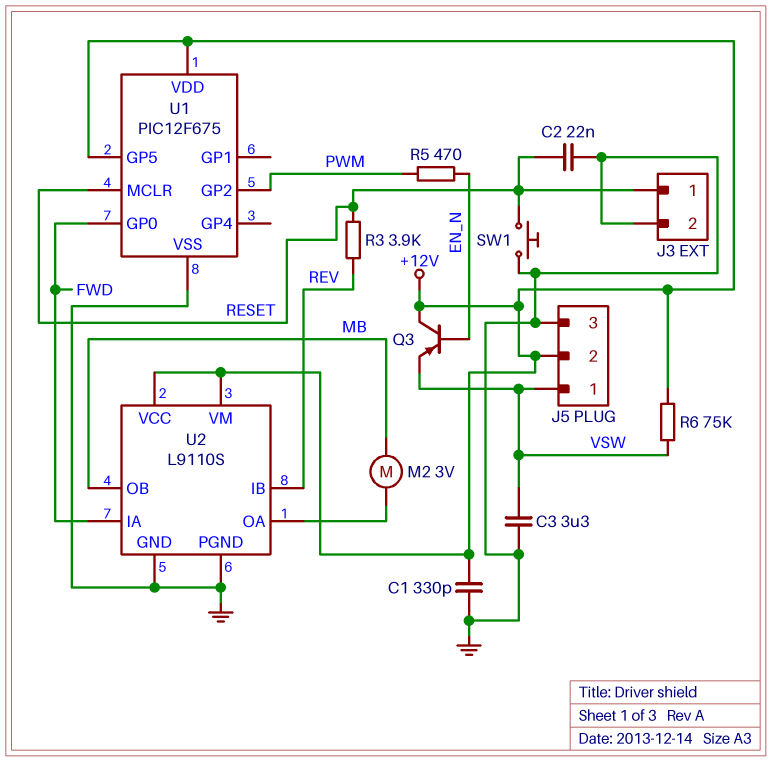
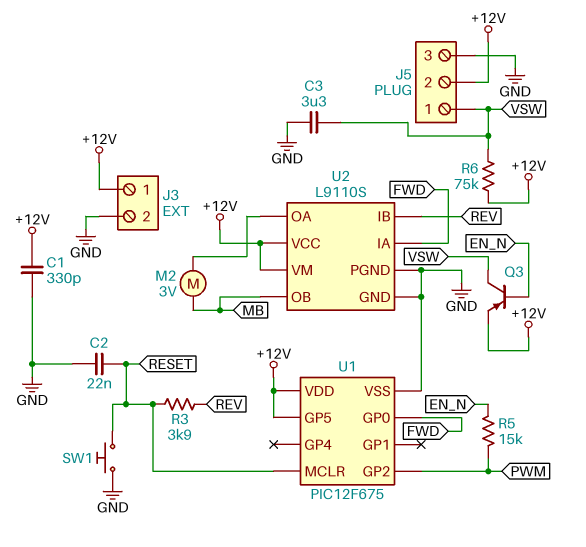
J3 pin 1: RESET -> +12V
Q3: PNP (B EN_N, C +12V, E VSW) -> PNP (B EN_N, C VSW, E +12V)
R5: 470 (EN_N, PWM) -> 15k (EN_N, PWM)

